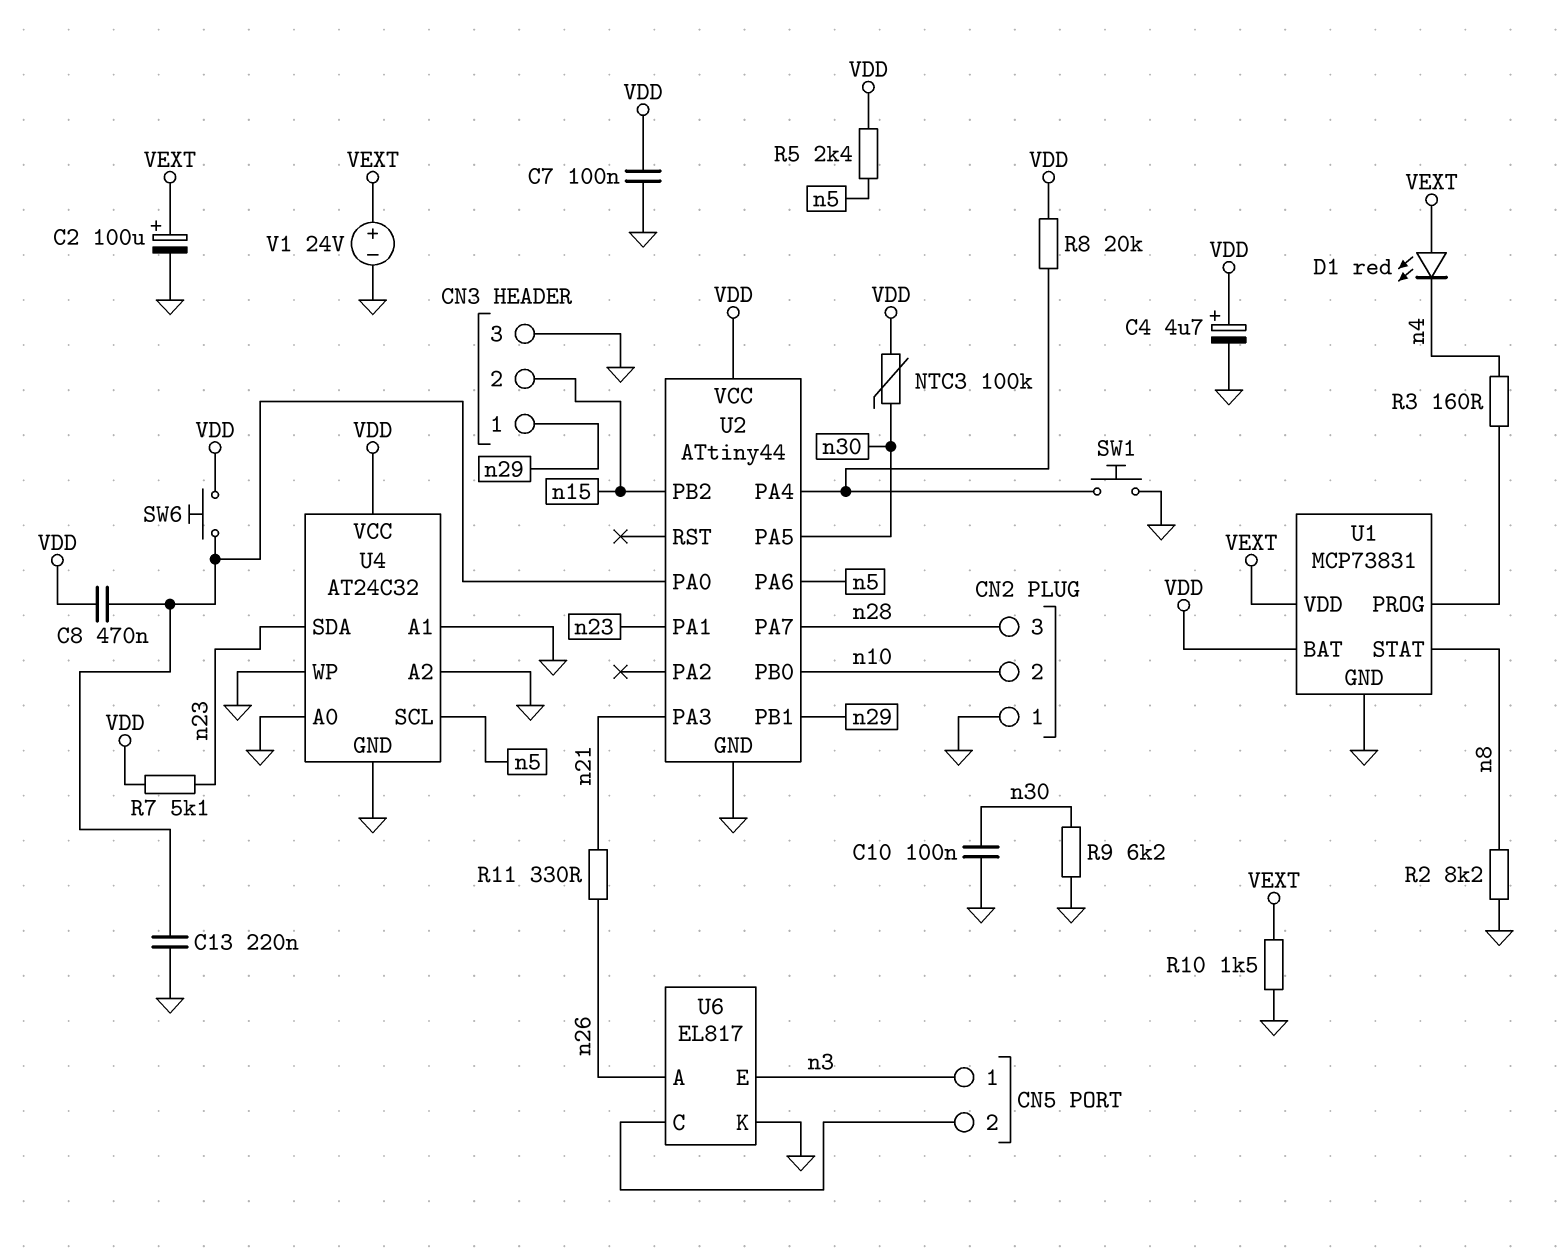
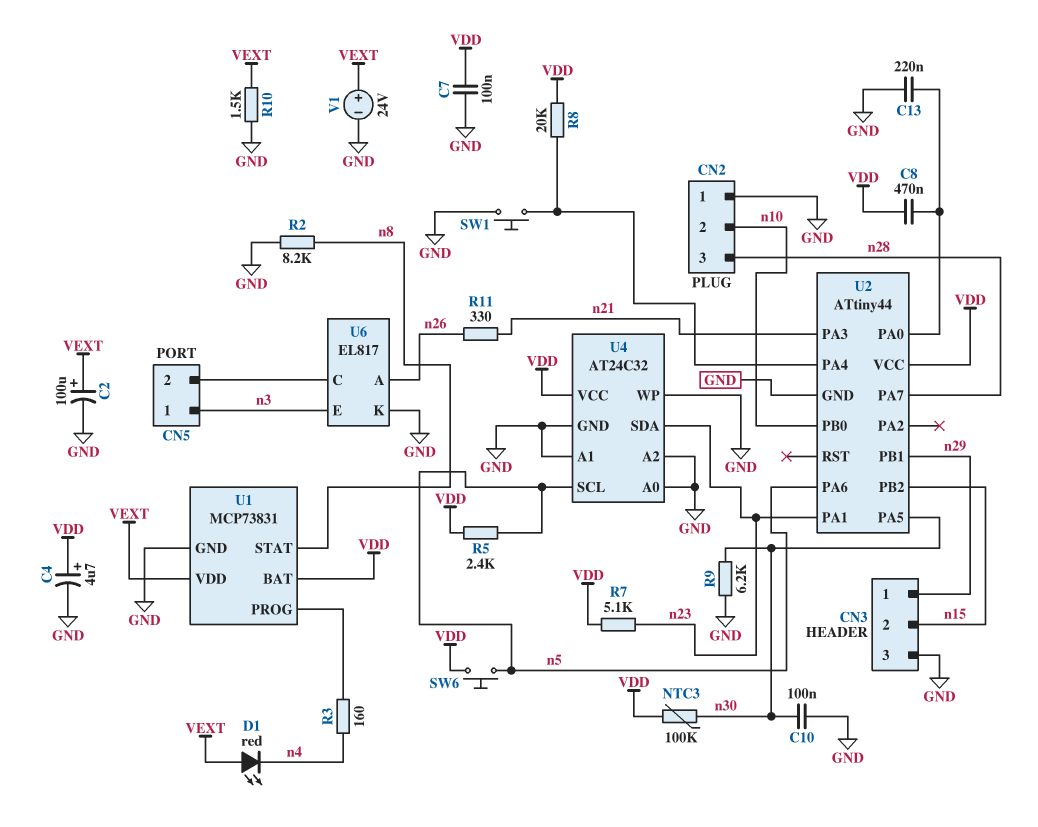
SW6: button (U2/PA0, VDD) -> button (VDD, n5)

